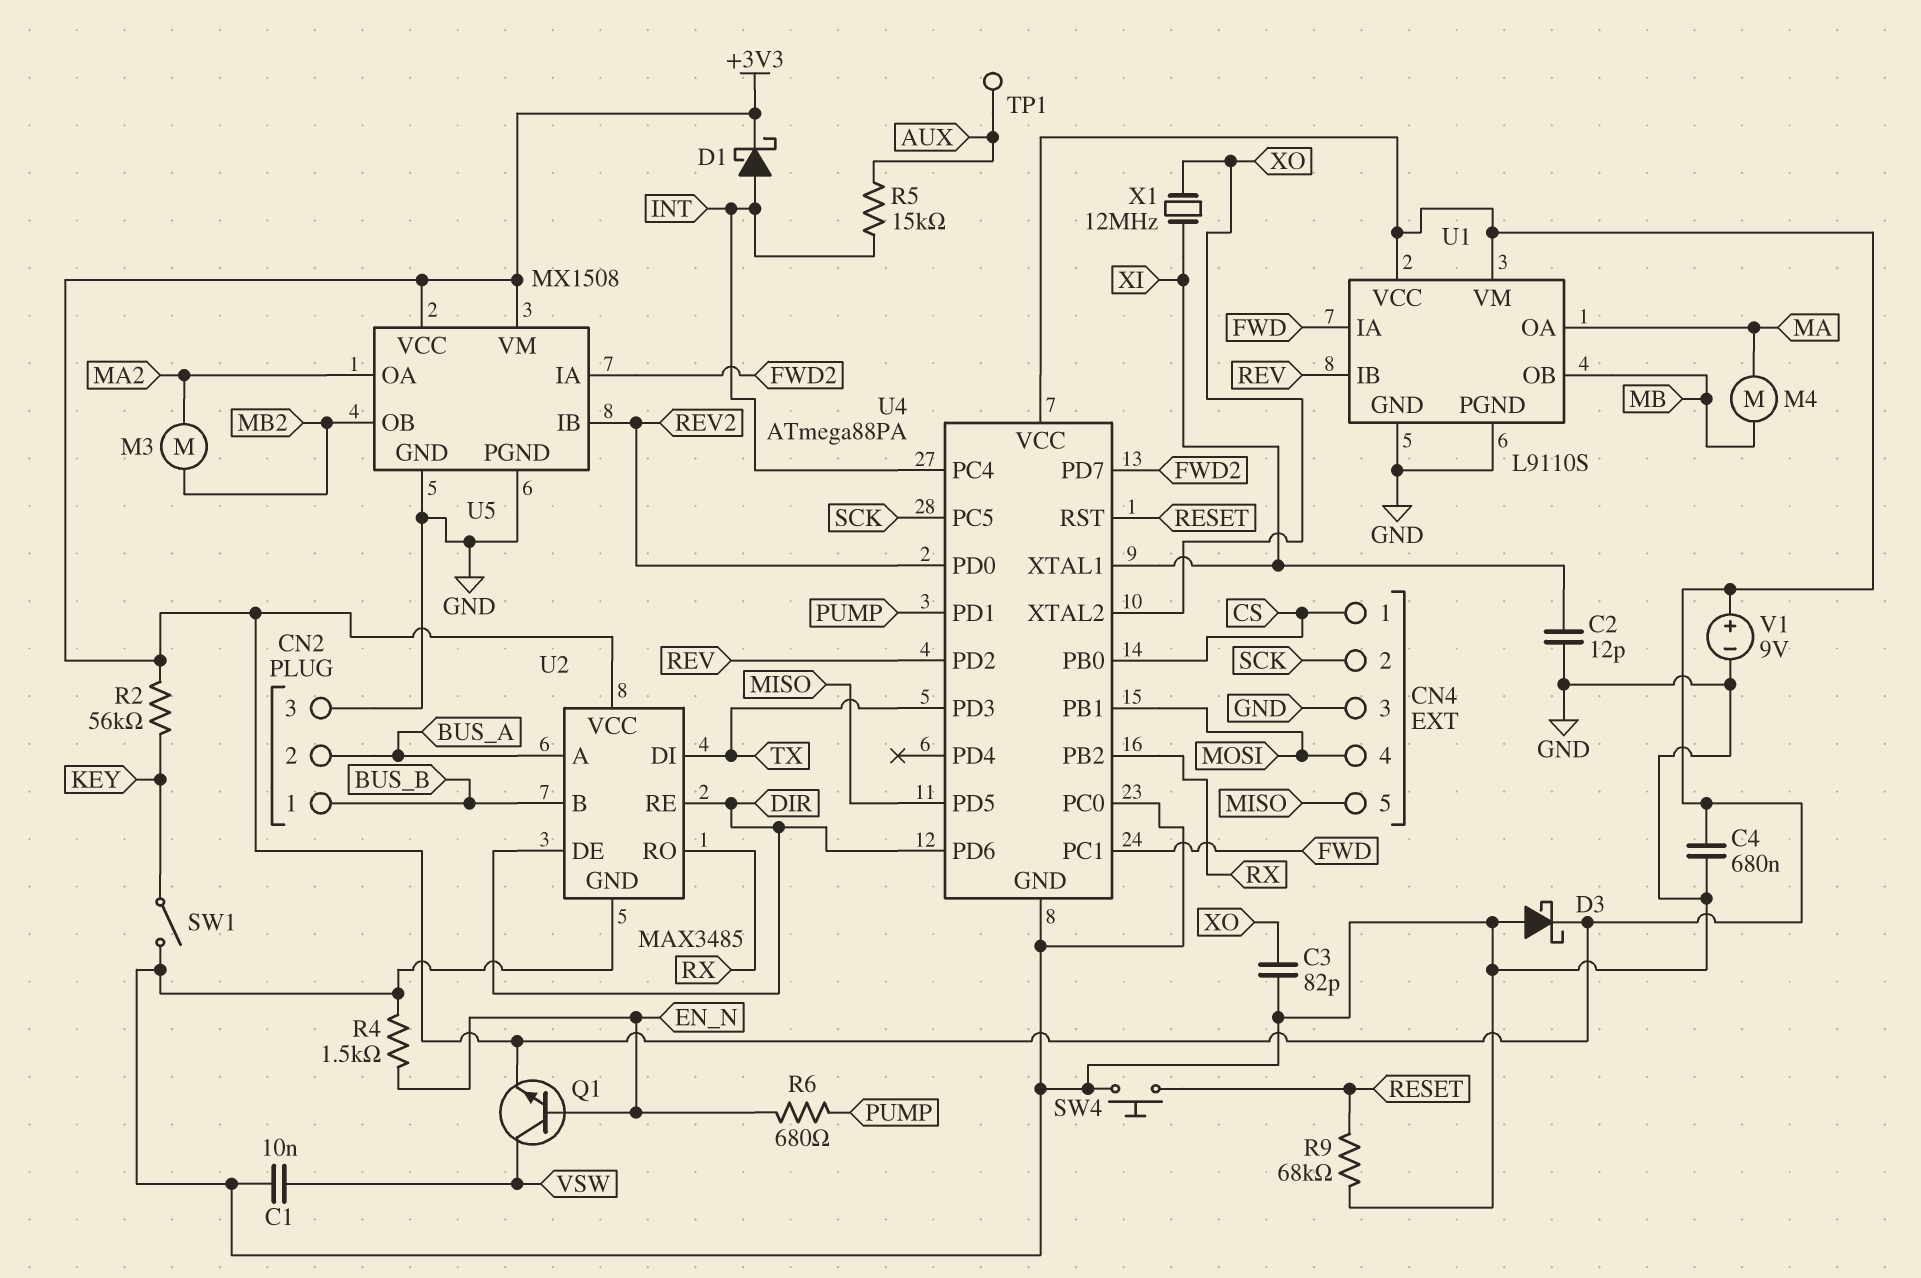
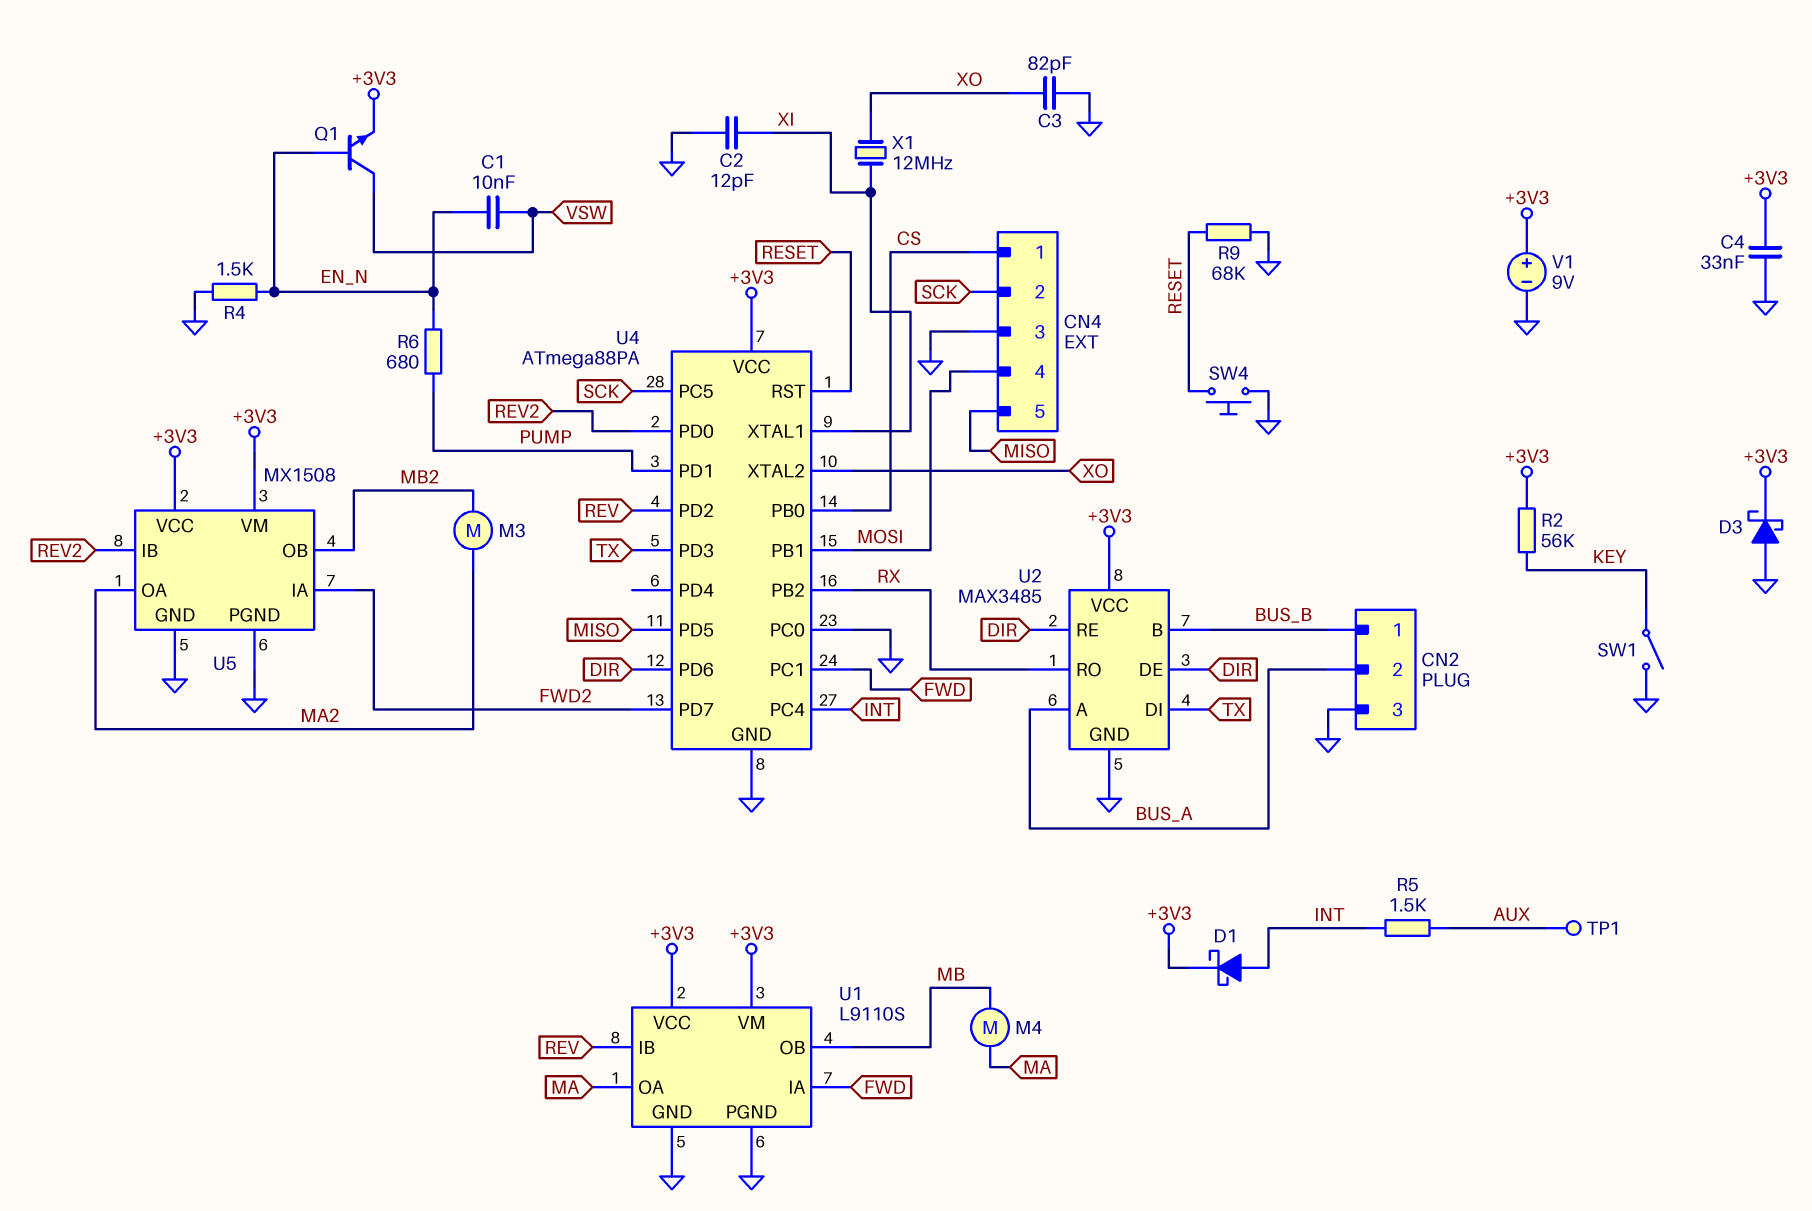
C1: 10nF (GND, VSW) -> 10nF (EN_N, VSW)
C4: 680nF (+3V3, GND) -> 33nF (+3V3, GND)
R5: 15k (AUX, INT) -> 1.5k (AUX, INT)

